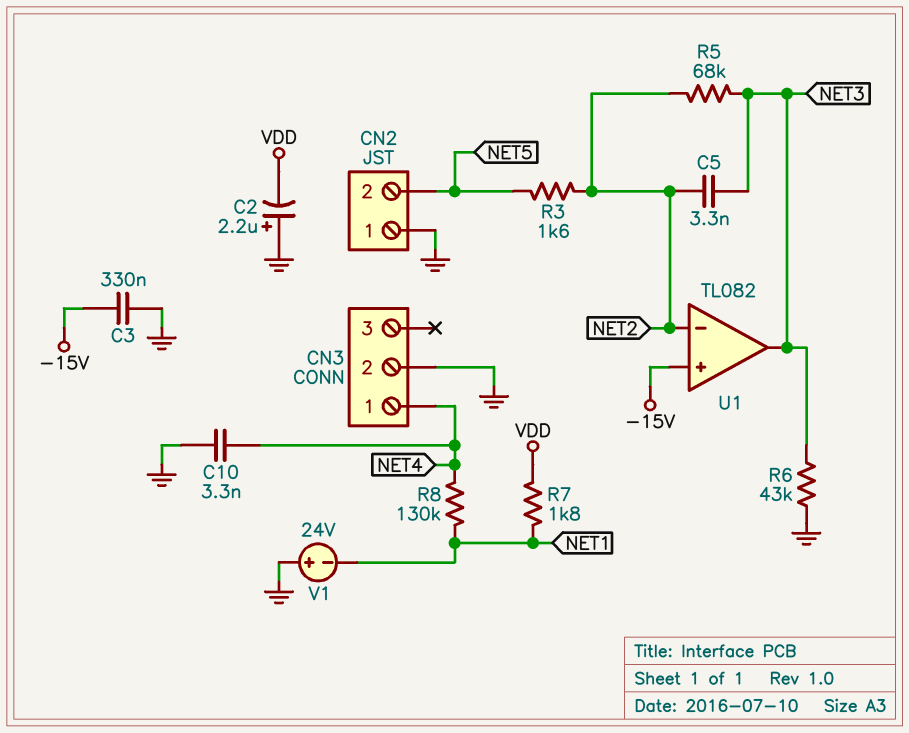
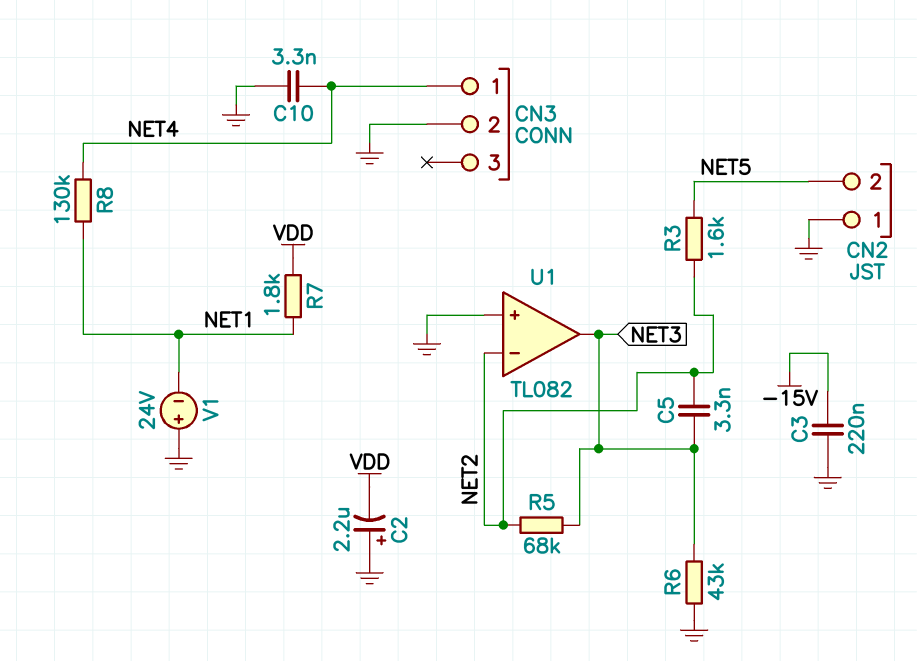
C3: 330nF (-15V, GND) -> 220nF (-15V, GND)
U1 pin in+: -15V -> GND

